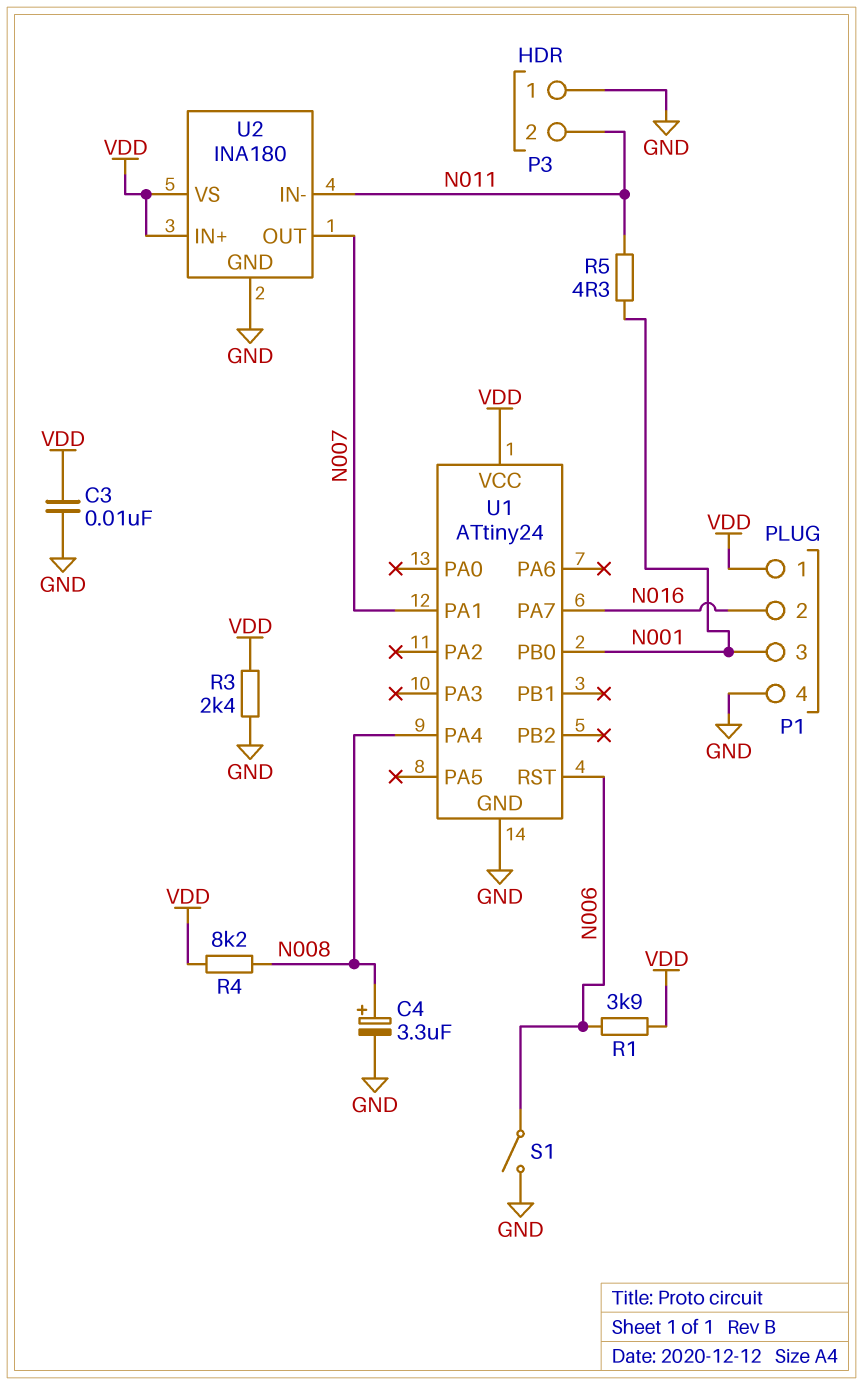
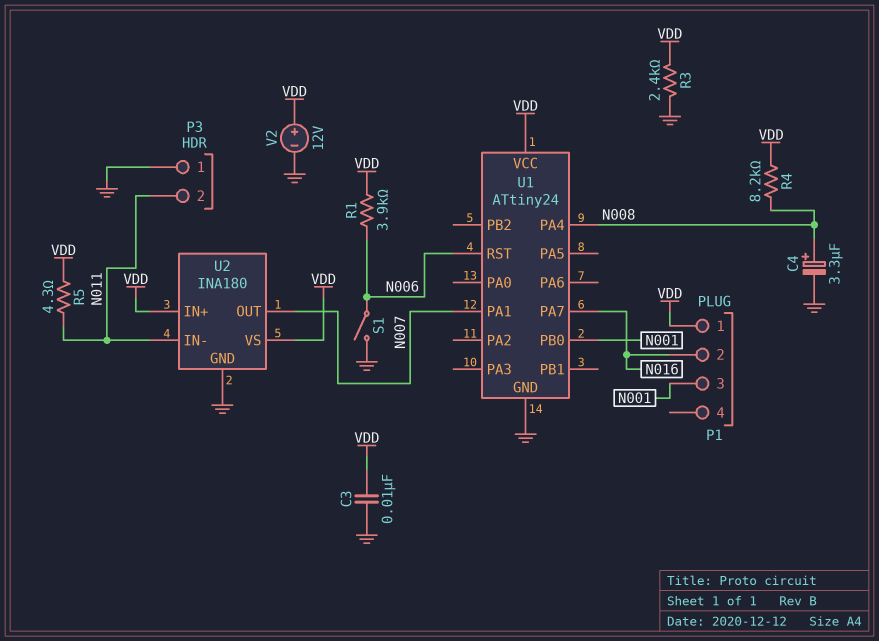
P1 pin 4: GND -> none
R5: 4.3 (N001, N011) -> 4.3 (N011, VDD)
V2: none -> 12V (plus VDD, minus GND)

